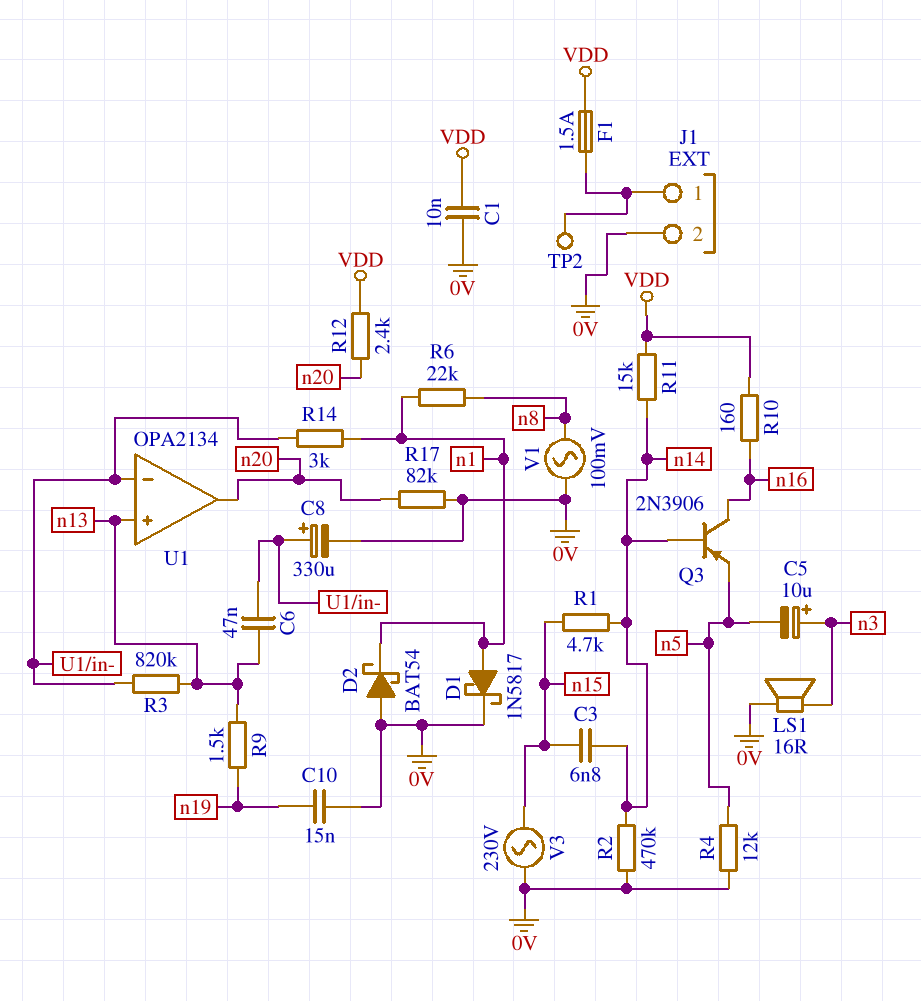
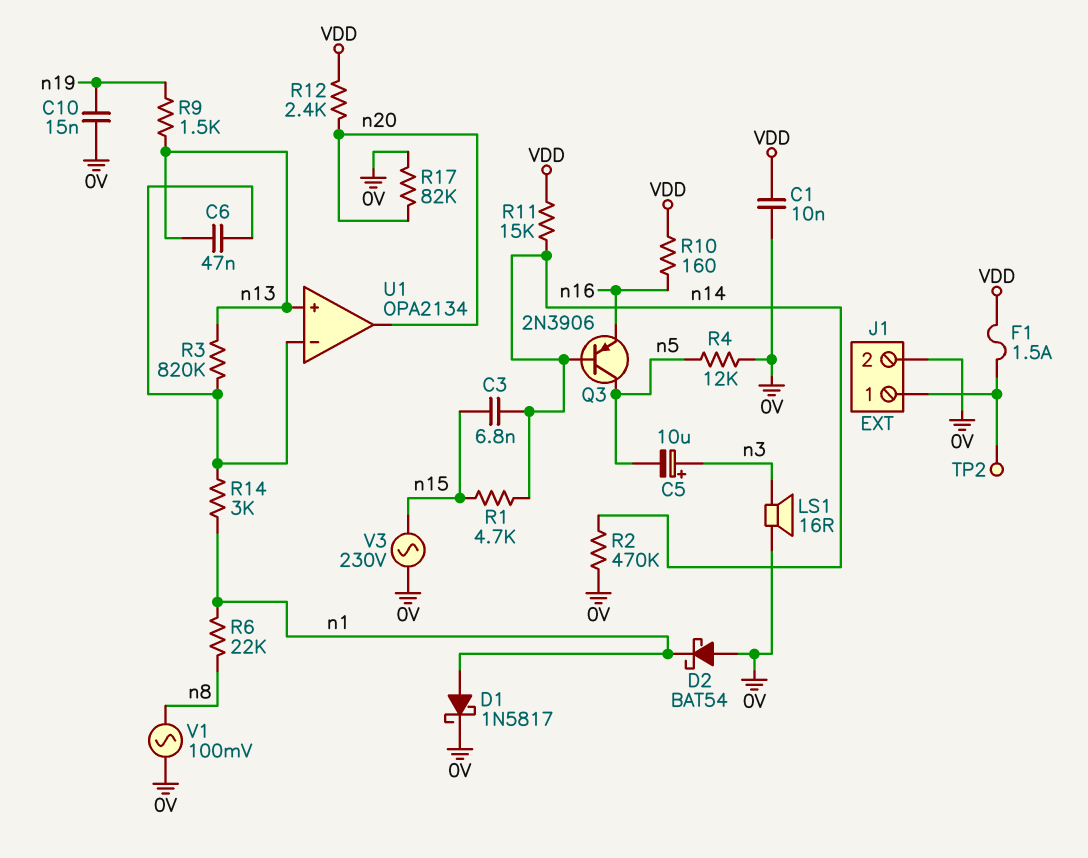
C8: 330uF (plus U1/in-, minus 0V) -> none
Q3: PNP 2N3906 (B n14, C n16, E n5) -> PNP 2N3906 (B n14, C n5, E n16)

